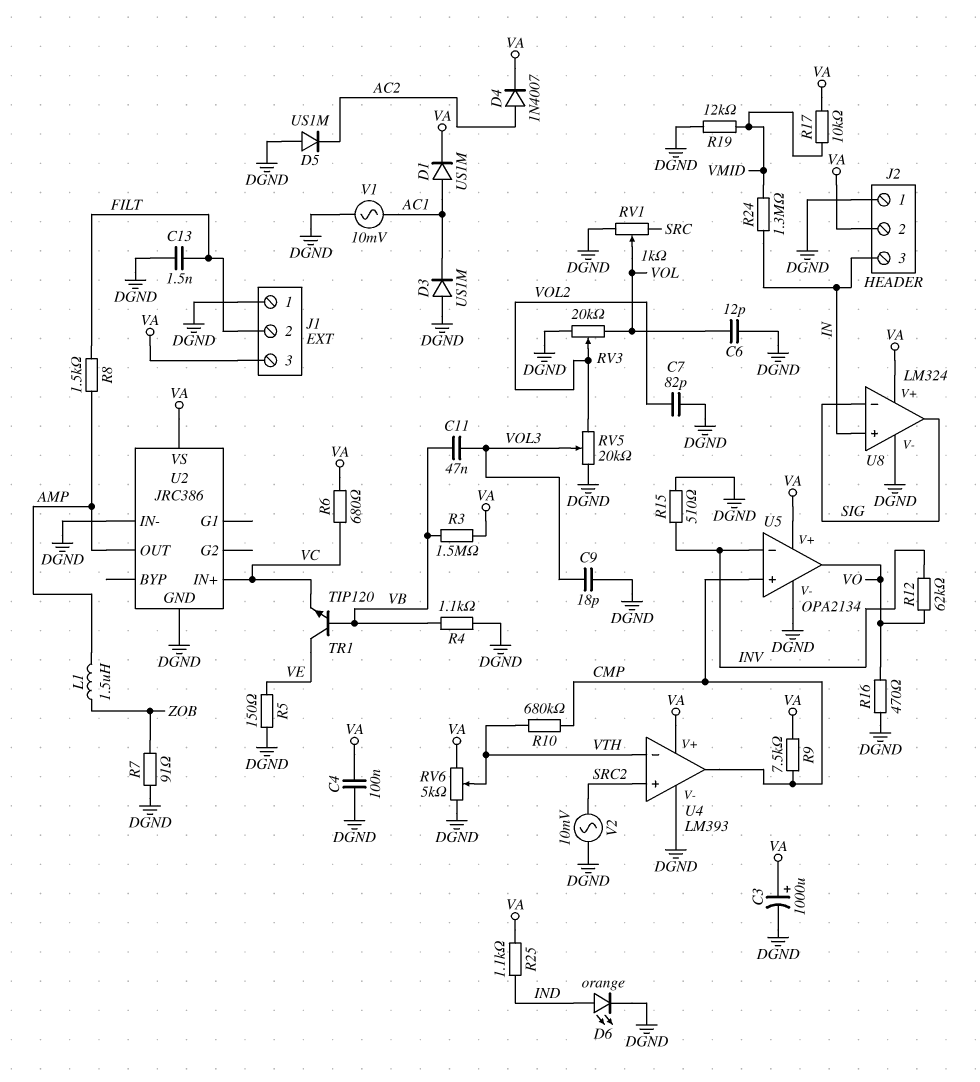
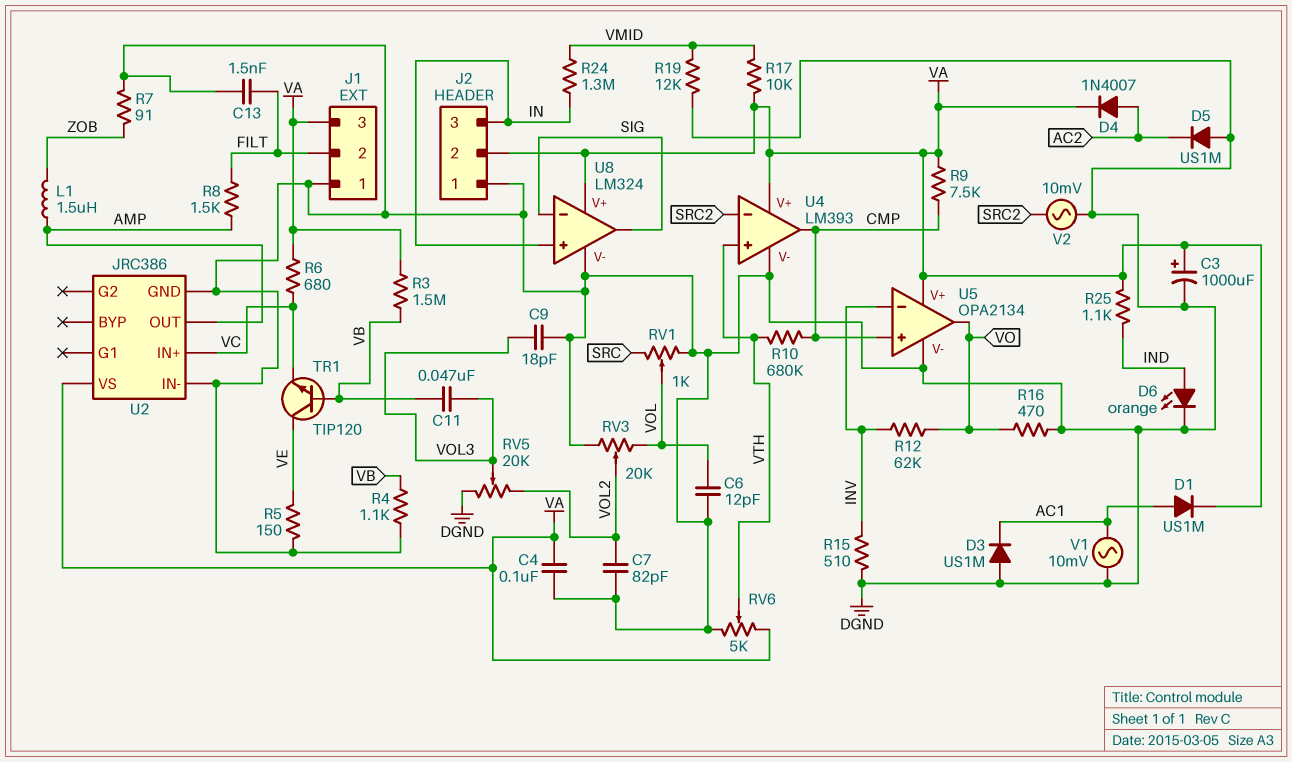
U4 pin in+: SRC2 -> VTH
U4 pin in-: VTH -> SRC2

